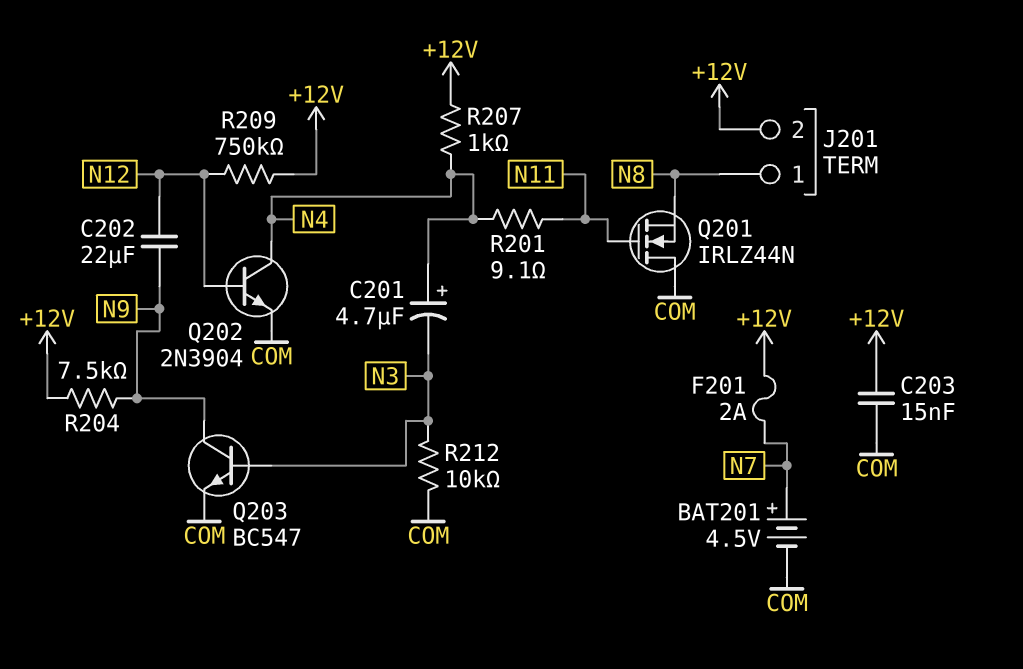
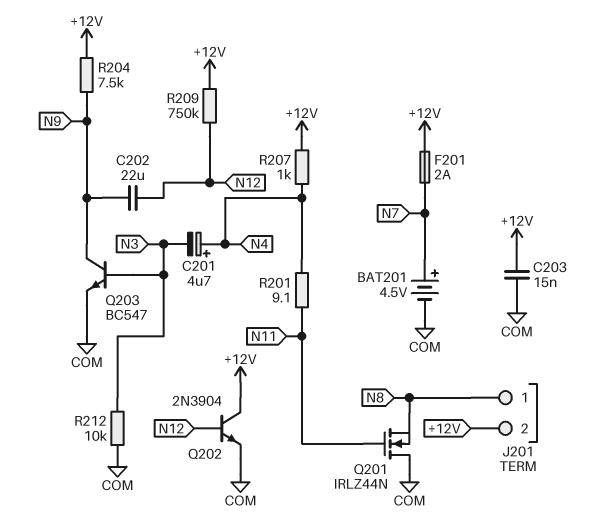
Q202: NPN 2N3904 (B N12, C N4, E COM) -> NPN 2N3904 (B N12, C +12V, E COM)

